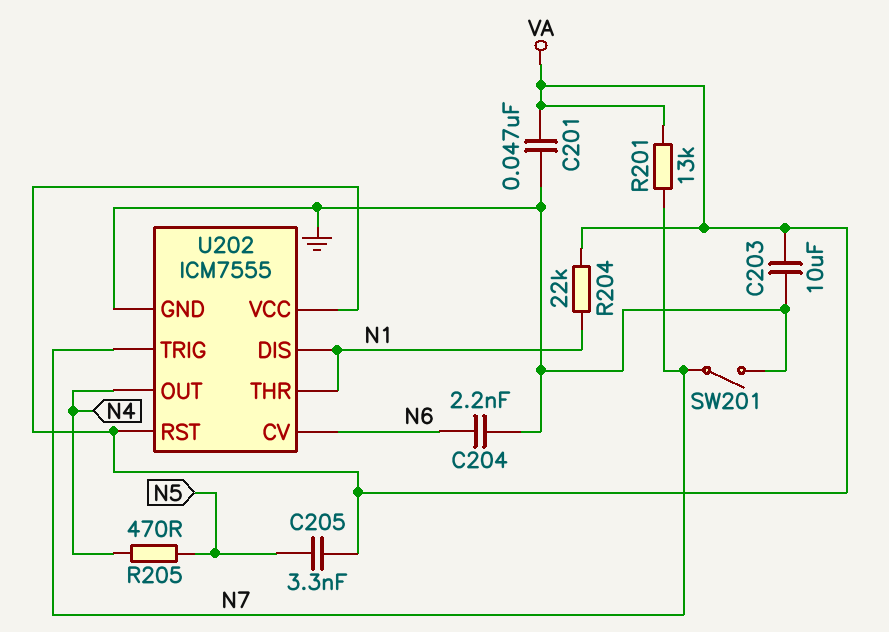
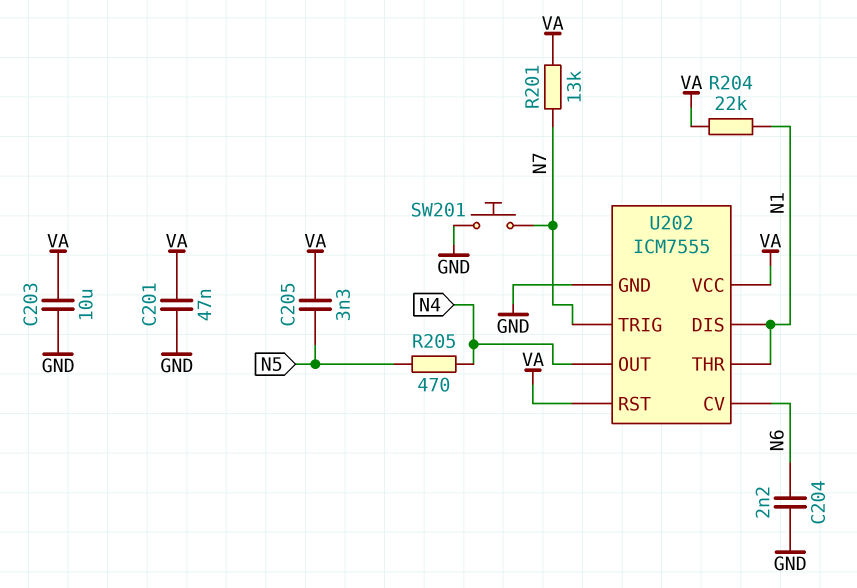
SW201: switch (GND, N7) -> button (GND, N7)

